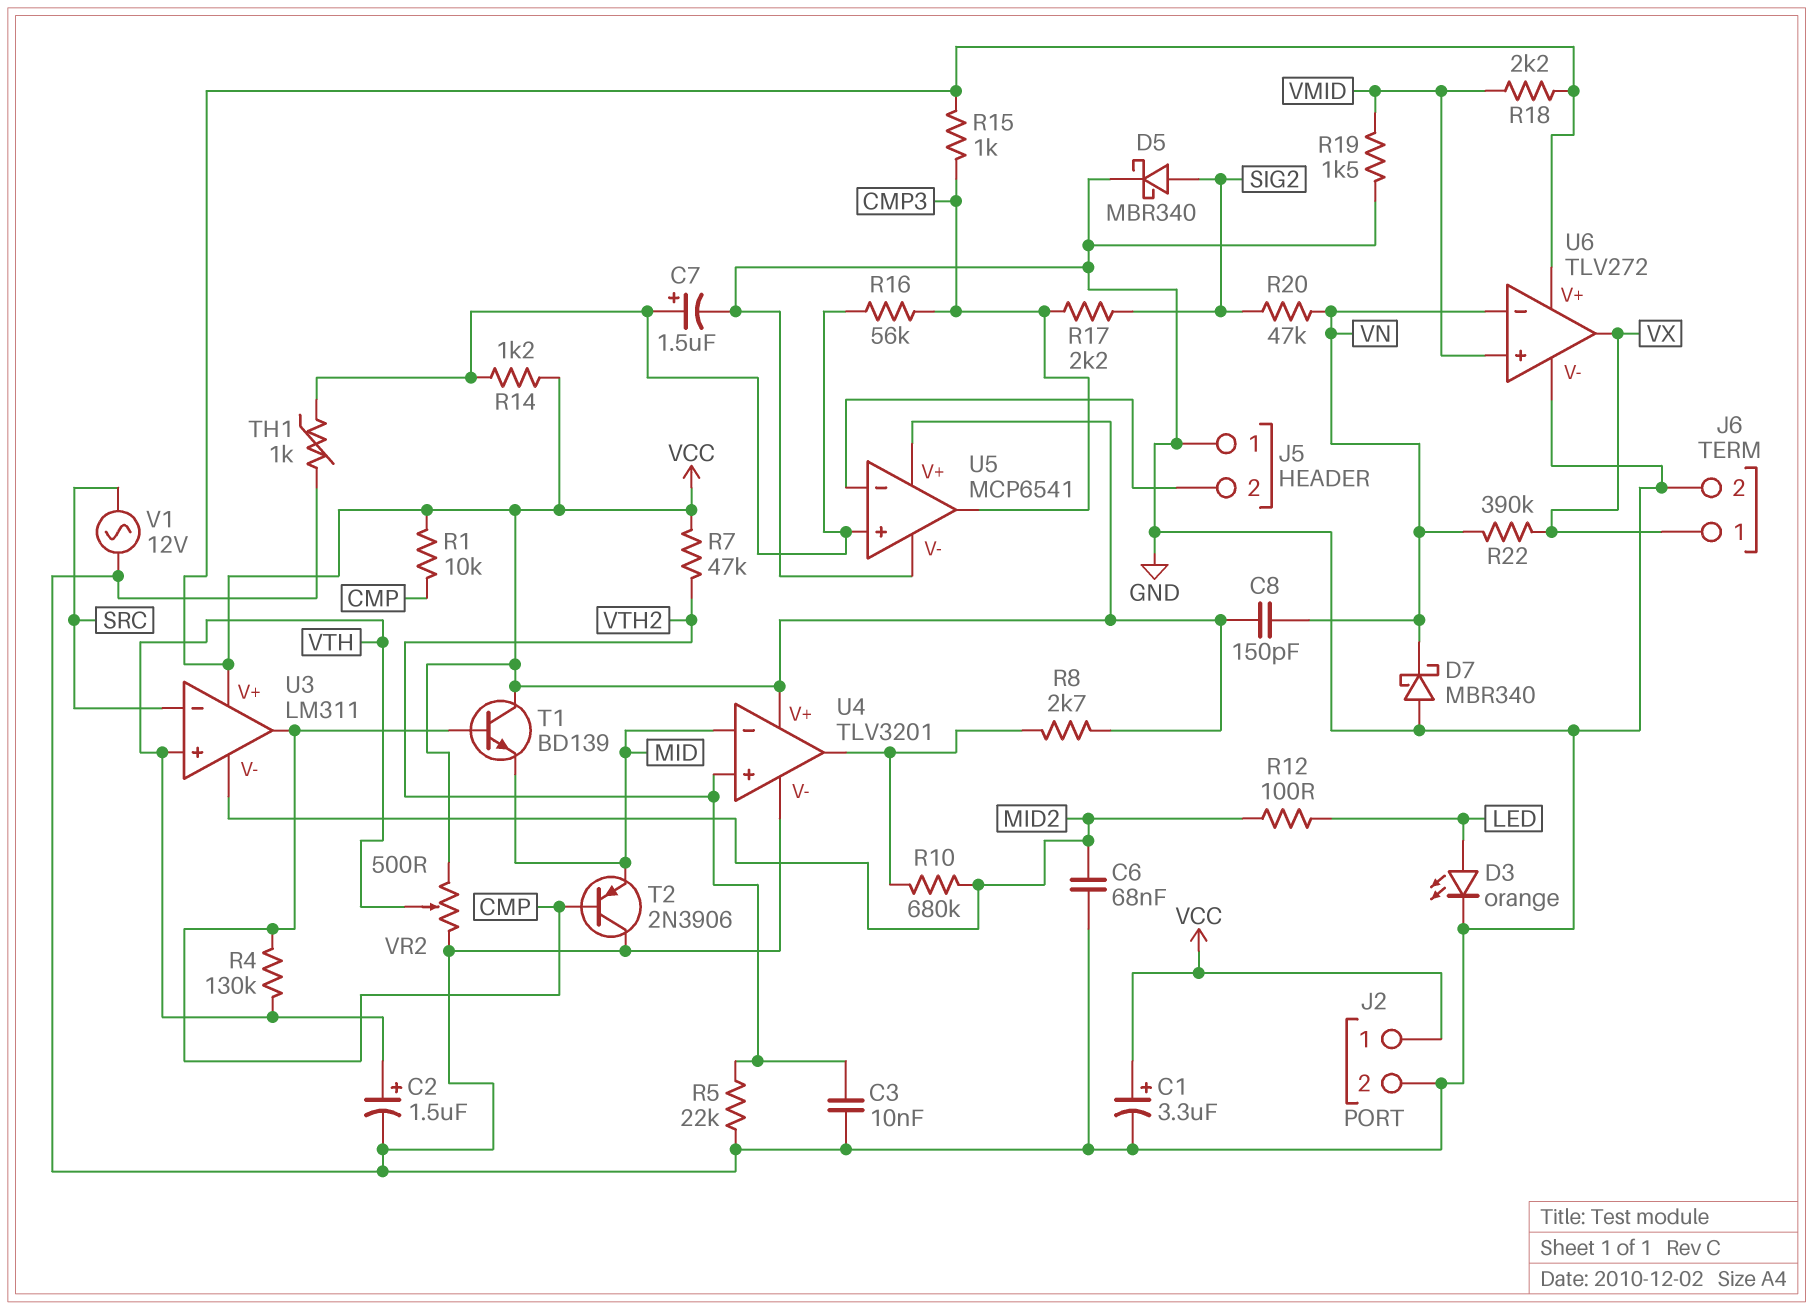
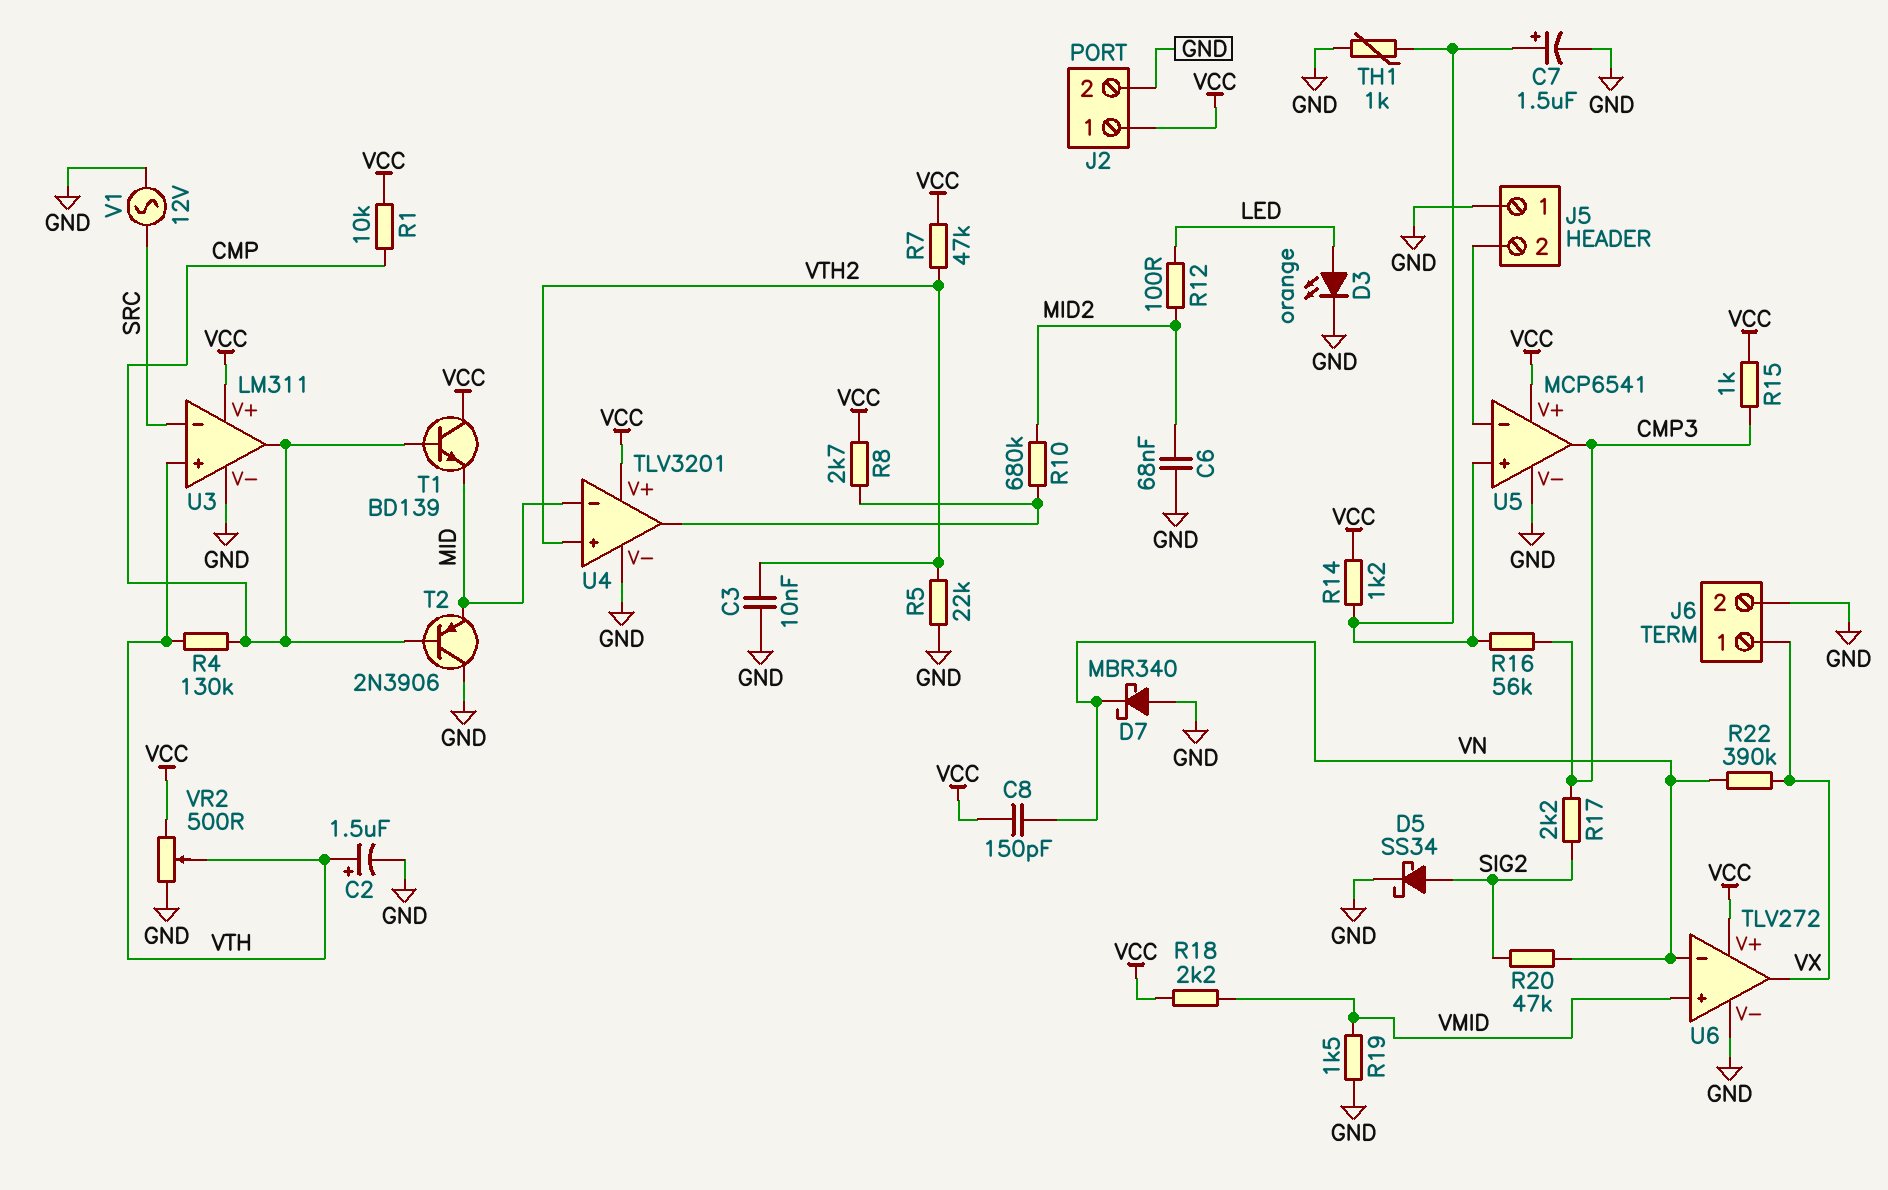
C1: 3.3uF (plus VCC, minus GND) -> none
D5: schottky MBR340 (A SIG2, K GND) -> schottky SS34 (A SIG2, K GND)
U3 pin V-: MID2 -> GND

